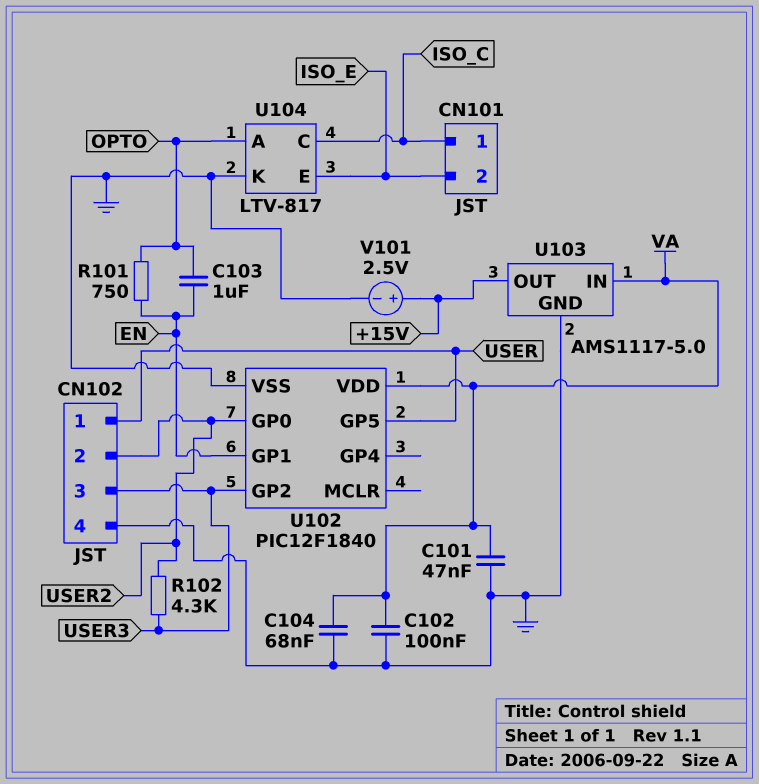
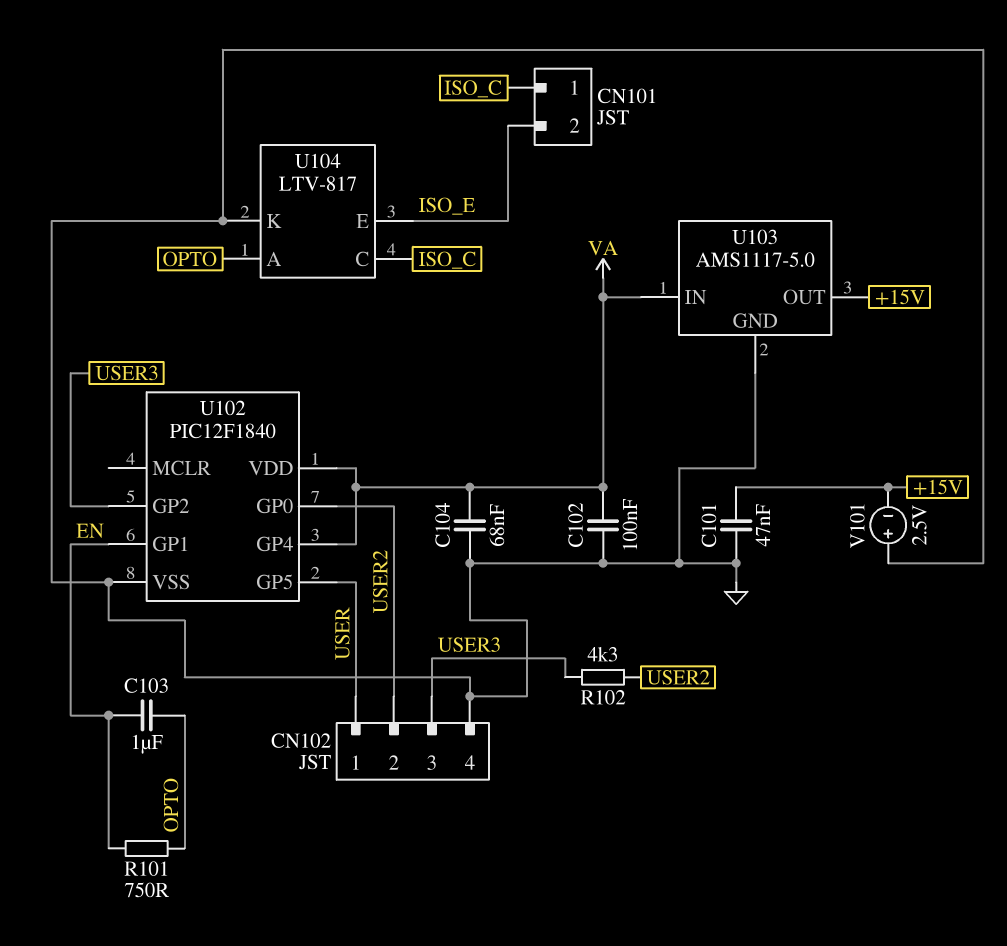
C101: 47nF (GND, VA) -> 47nF (+15V, GND)
U102 pin GP4: none -> VA
V101: 2.5V (plus +15V, minus GND) -> 2.5V (plus GND, minus +15V)

